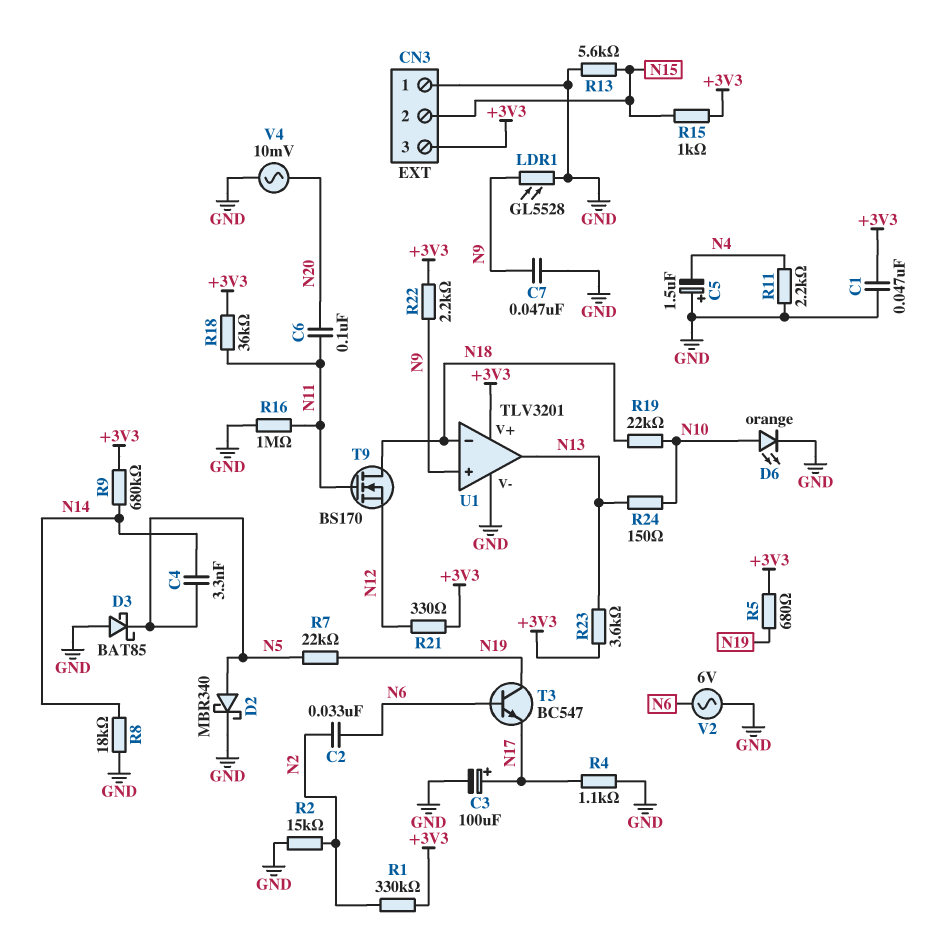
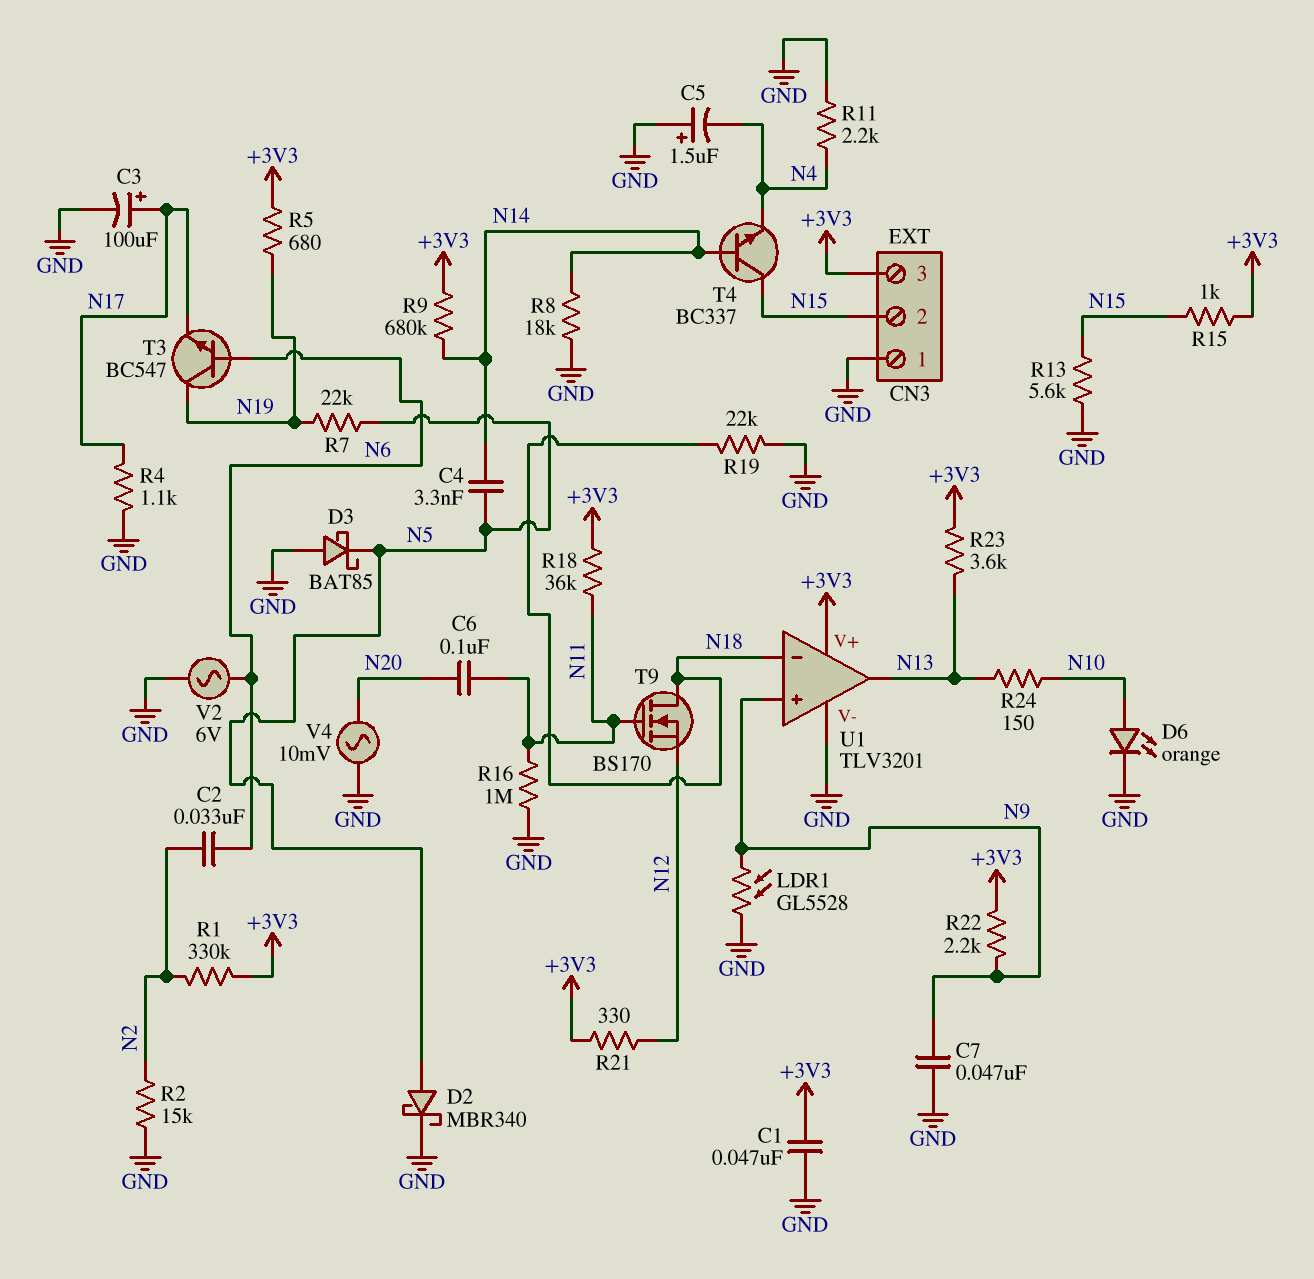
R19: 22k (N10, N18) -> 22k (GND, N18)
T4: none -> NPN BC337 (B N14, C N15, E N4)

